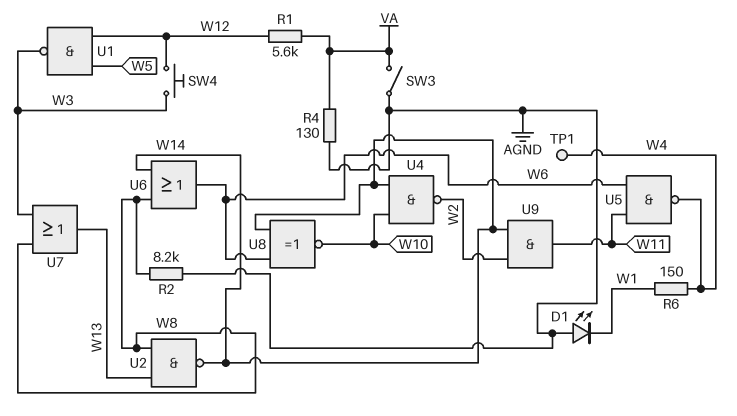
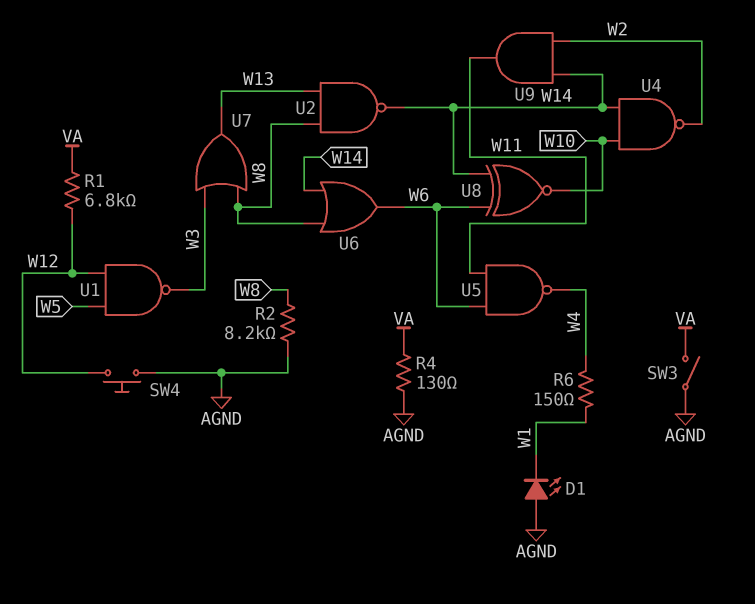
R1: 5.6k (VA, W12) -> 6.8k (VA, W12)
SW4: button (W3, W12) -> button (AGND, W12)
TP1: test point (W4) -> none

